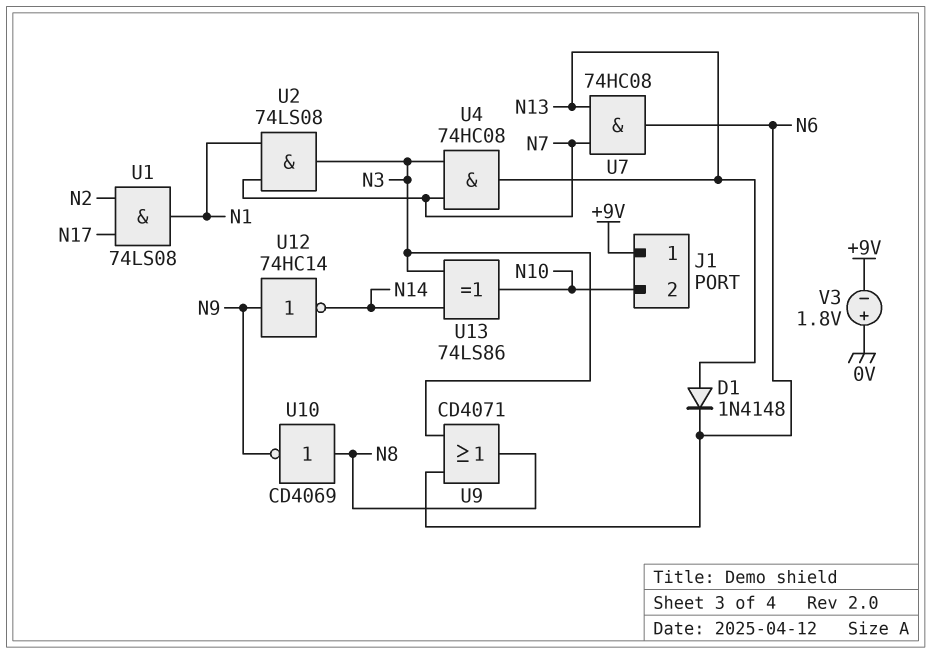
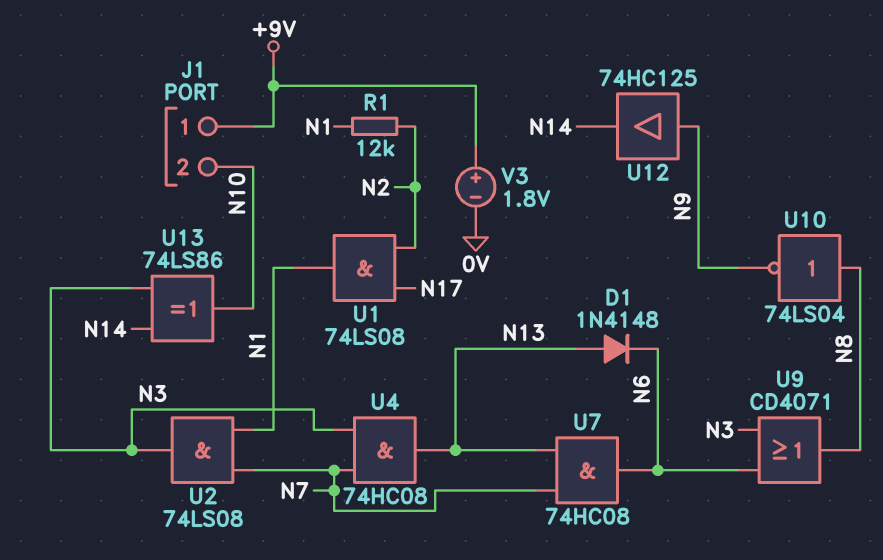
R1: none -> 12k (N1, N2)
U10: NOT CD4069 (in N8, out N9) -> NOT 74LS04 (in N8, out N9)
U12: NOT 74HC14 (in N9, out N14) -> buffer 74HC125 (in N9, out N14)
V3: 1.8V (plus 0V, minus +9V) -> 1.8V (plus +9V, minus 0V)

